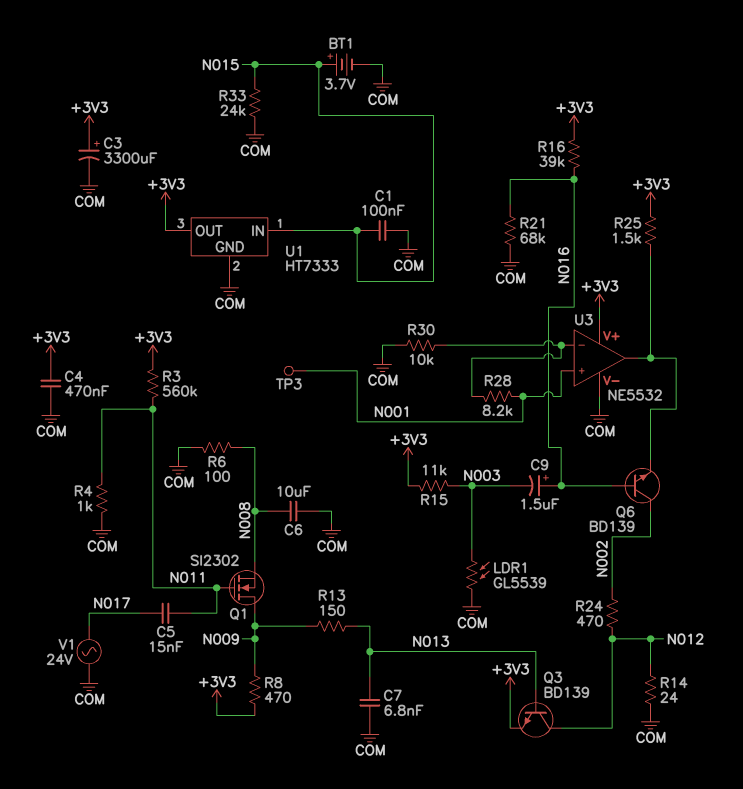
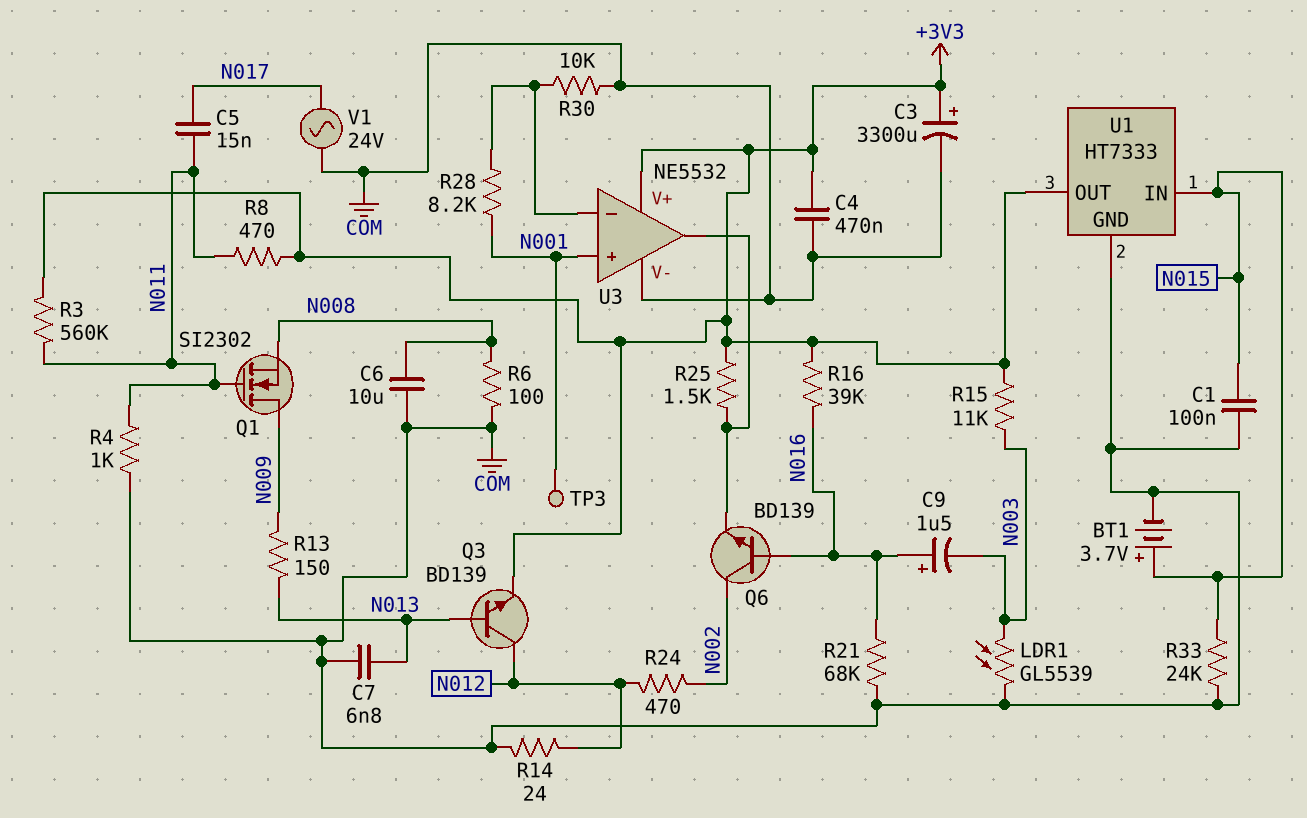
R8: 470 (+3V3, N009) -> 470 (+3V3, N011)

